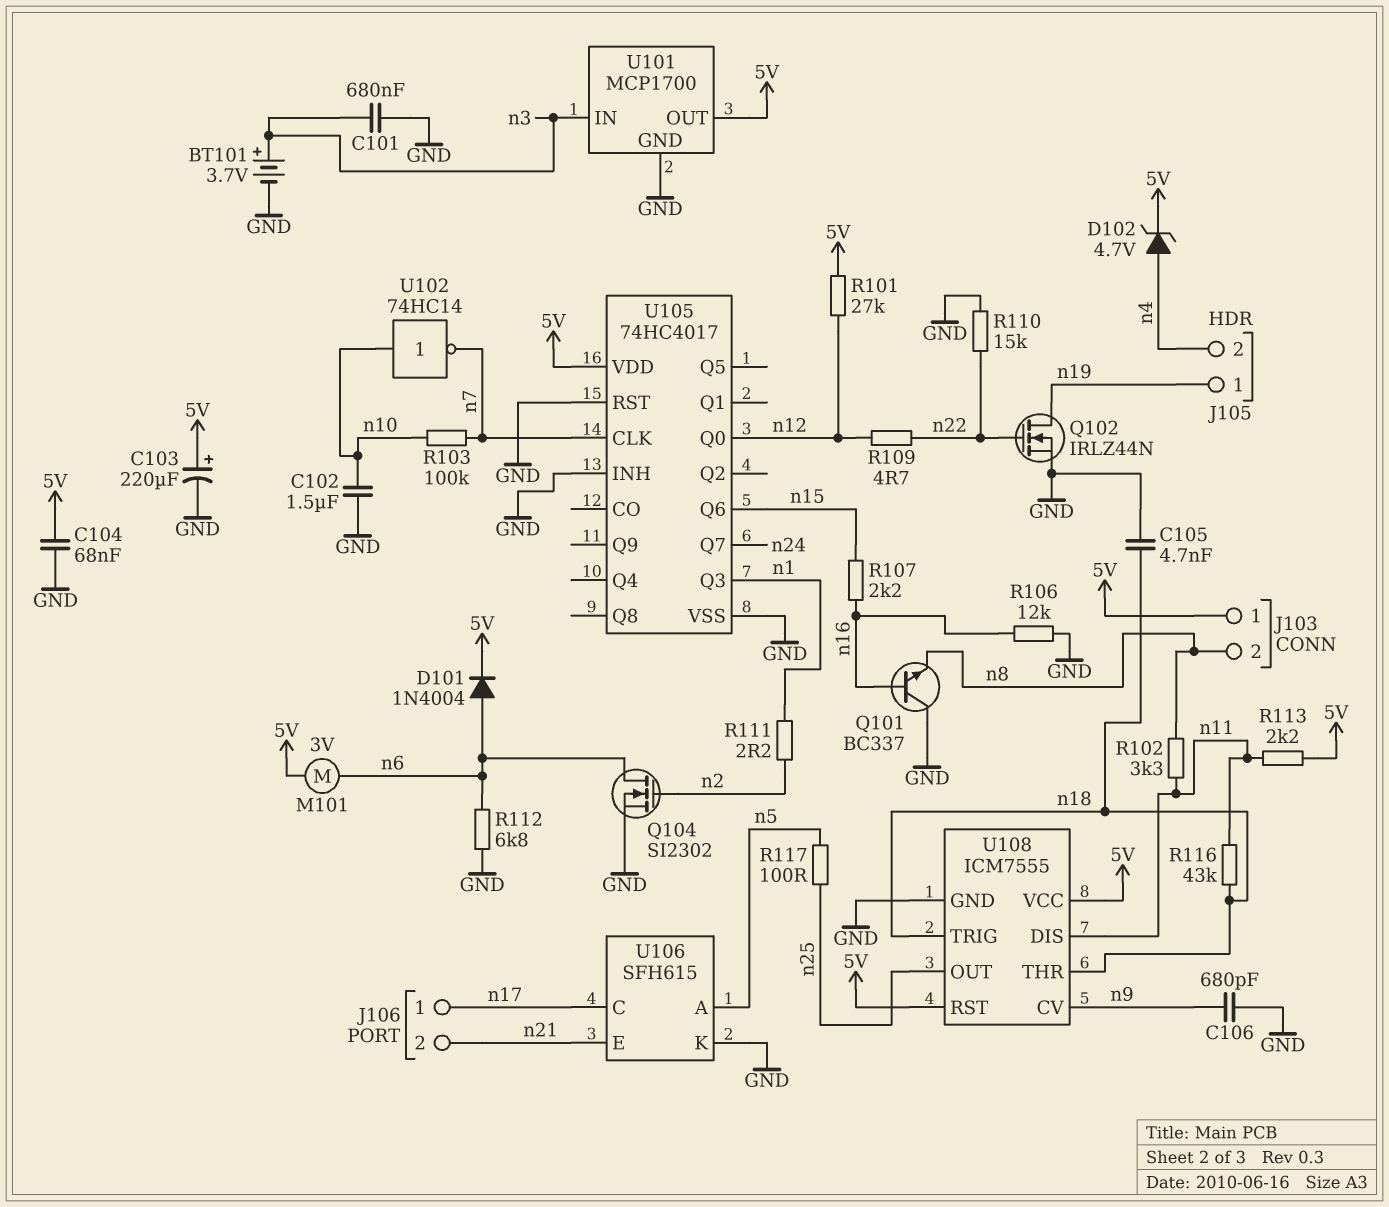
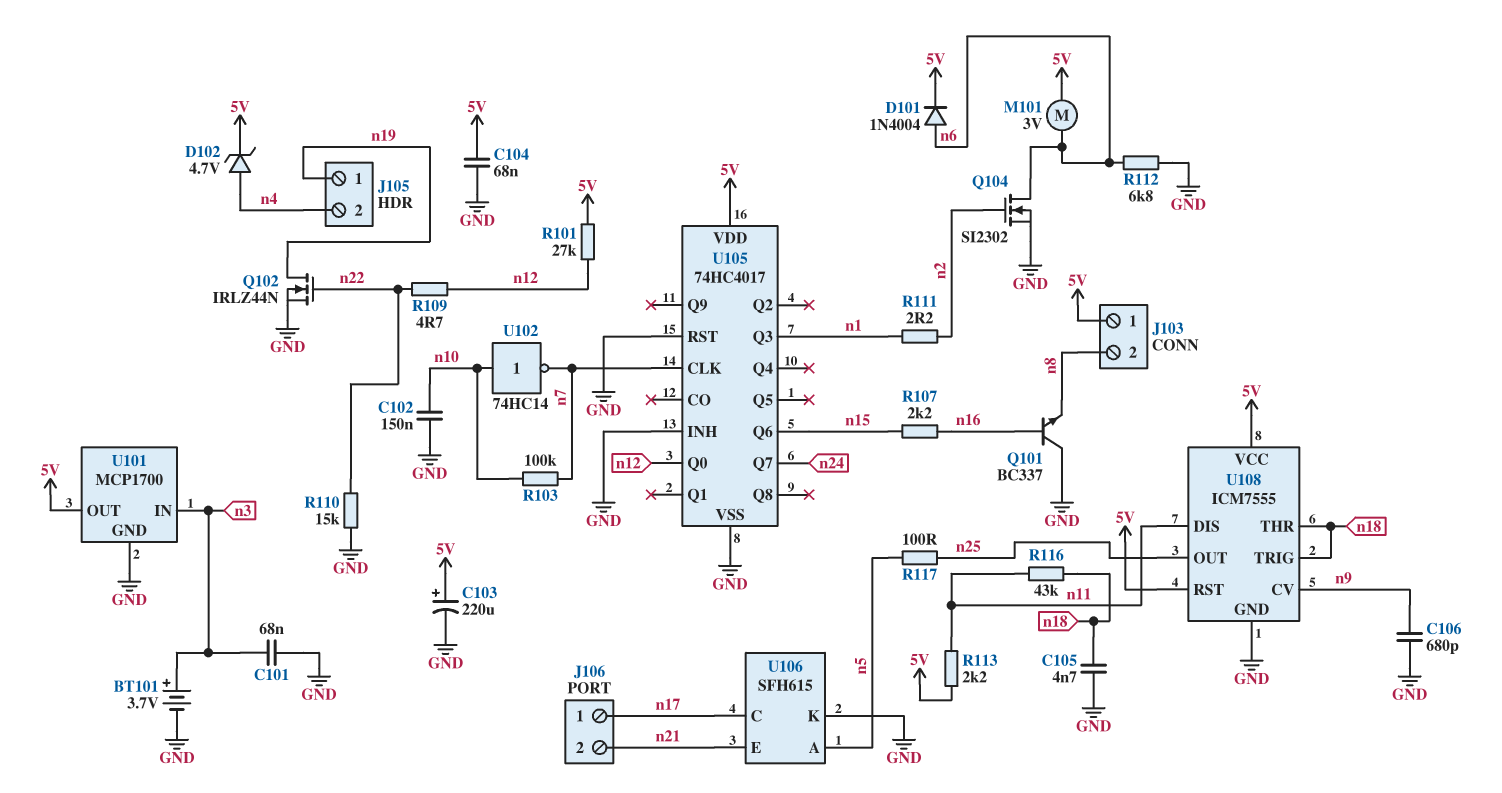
C101: 680nF (GND, n3) -> 68nF (GND, n3)
C102: 1.5uF (GND, n10) -> 150nF (GND, n10)
R102: 3.3k (n8, n11) -> none
R106: 12k (GND, n16) -> none

